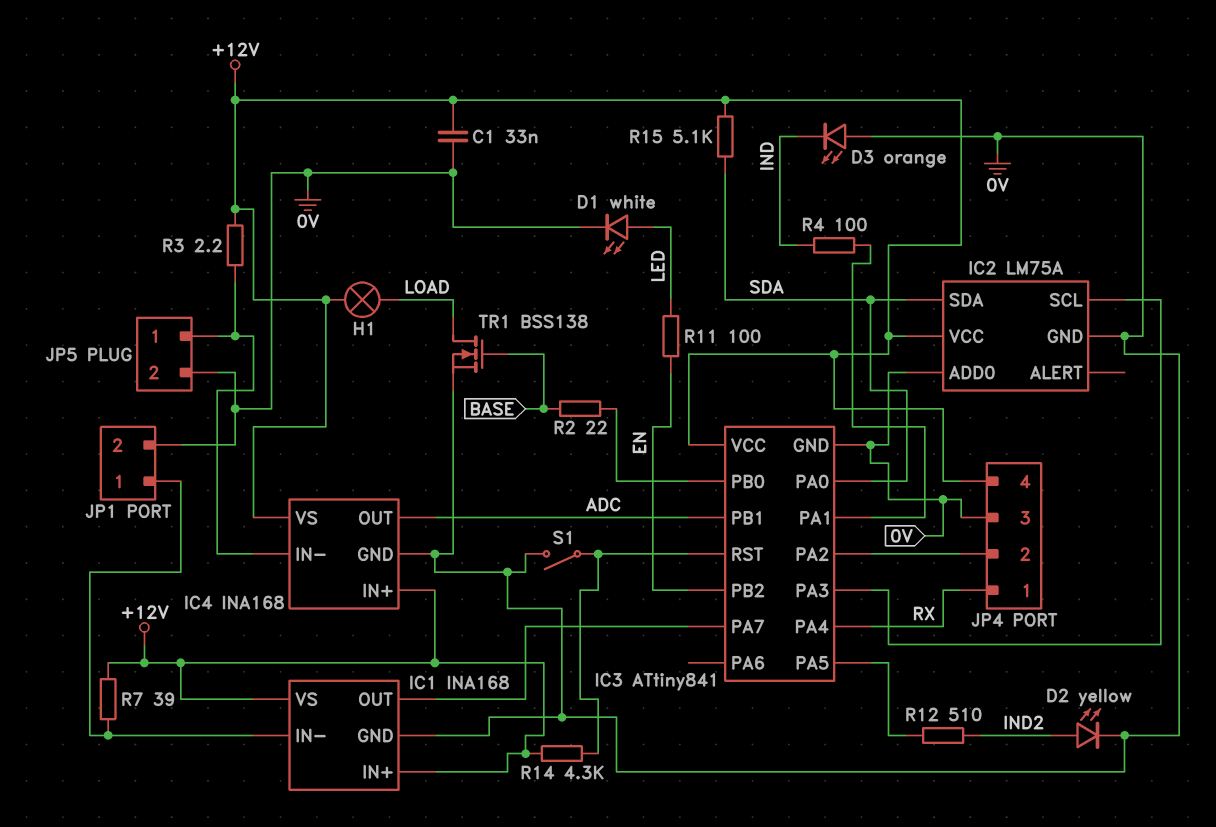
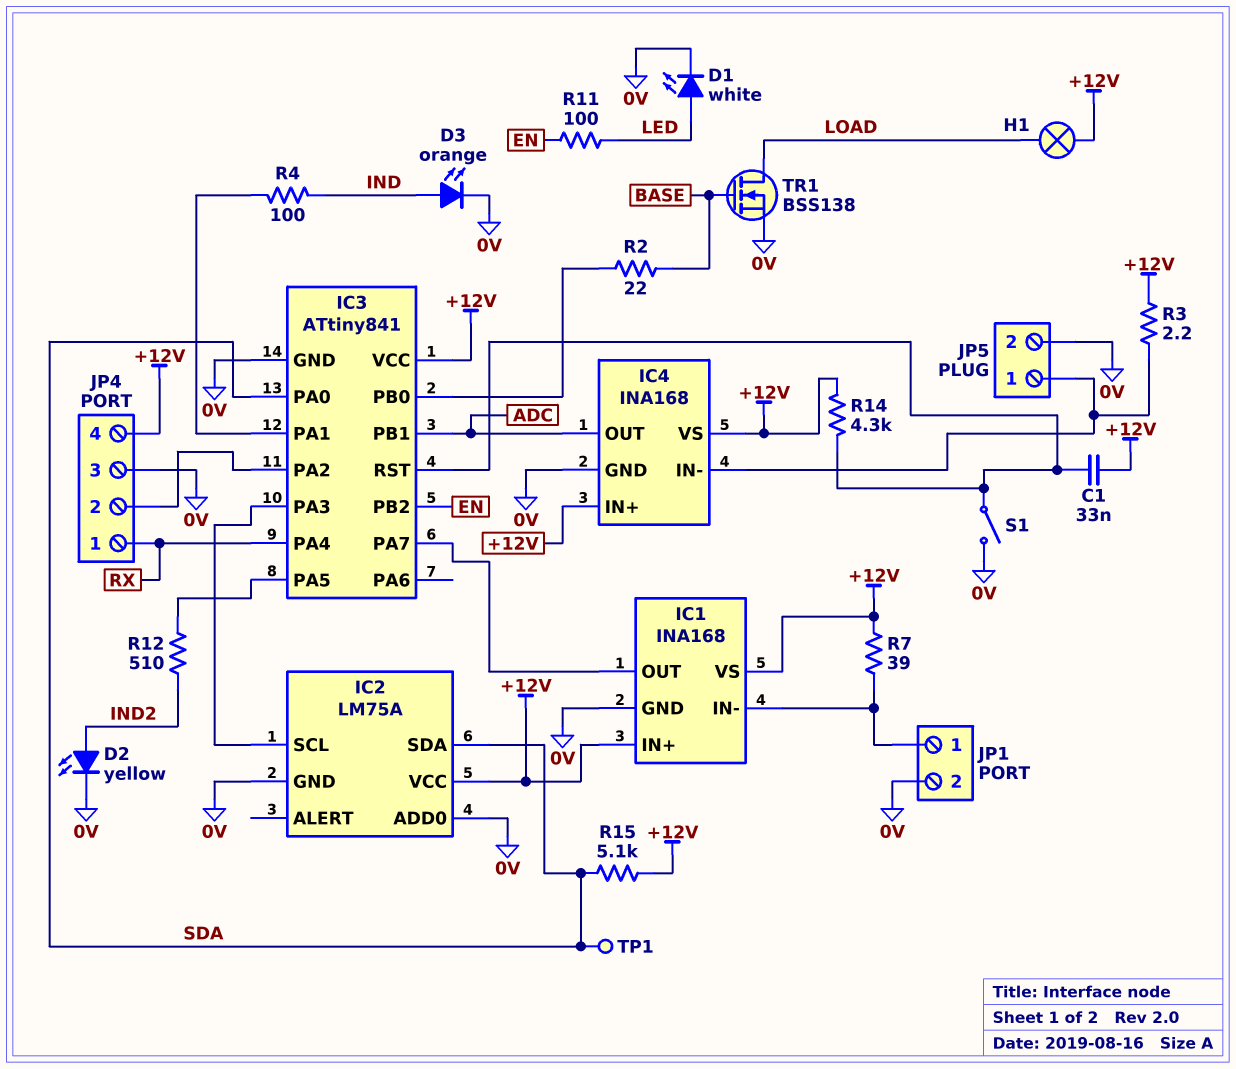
C1: 33nF (+12V, 0V) -> 33nF (+12V, IC3/RST)
D3: LED orange (A 0V, K IND) -> LED orange (A IND, K 0V)
TP1: none -> test point (SDA)

